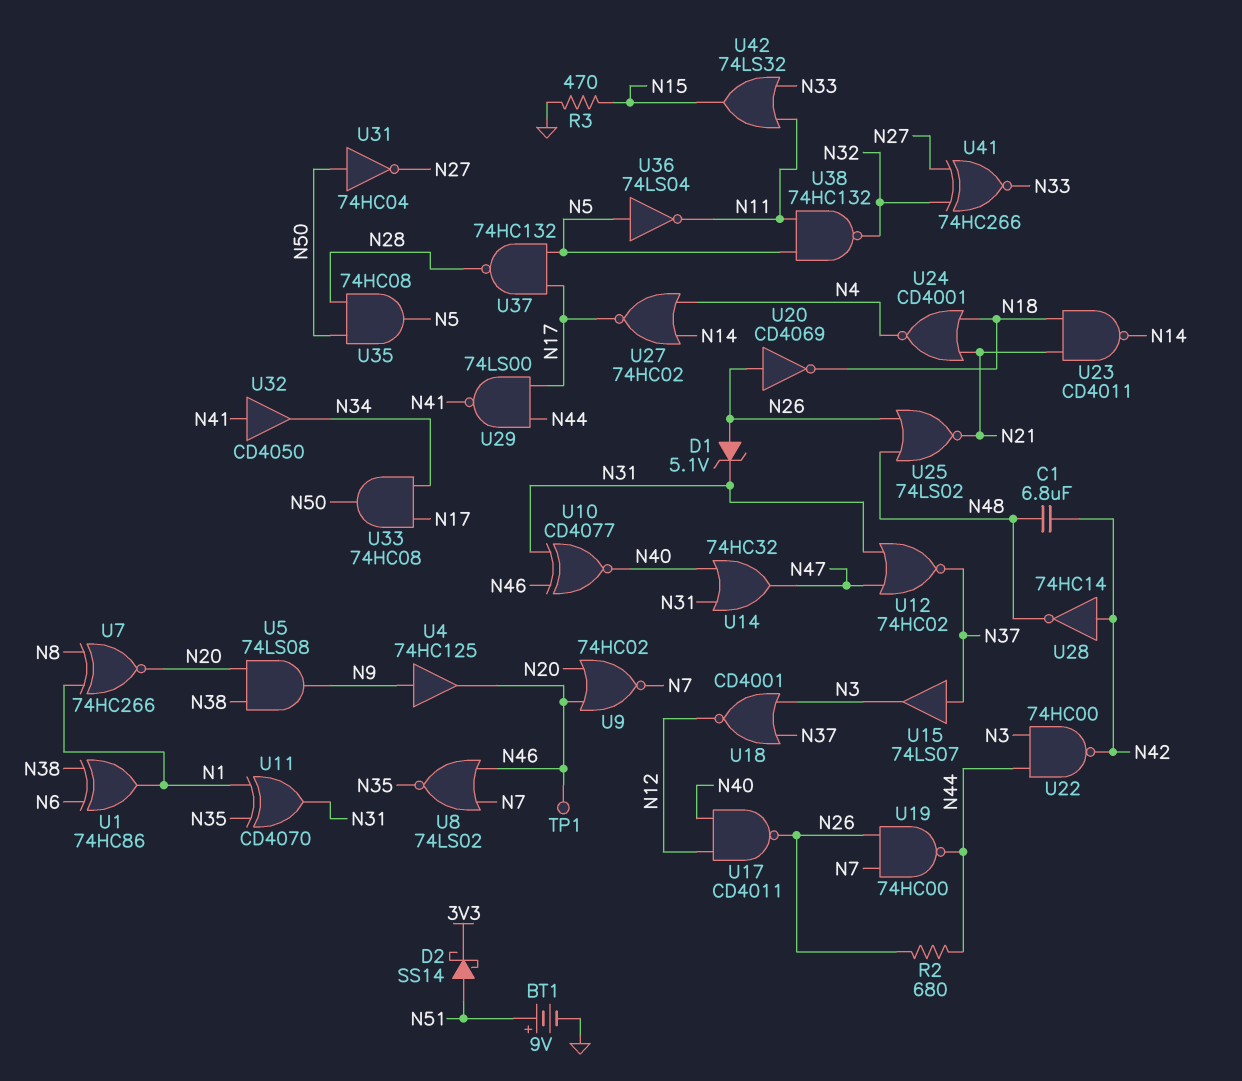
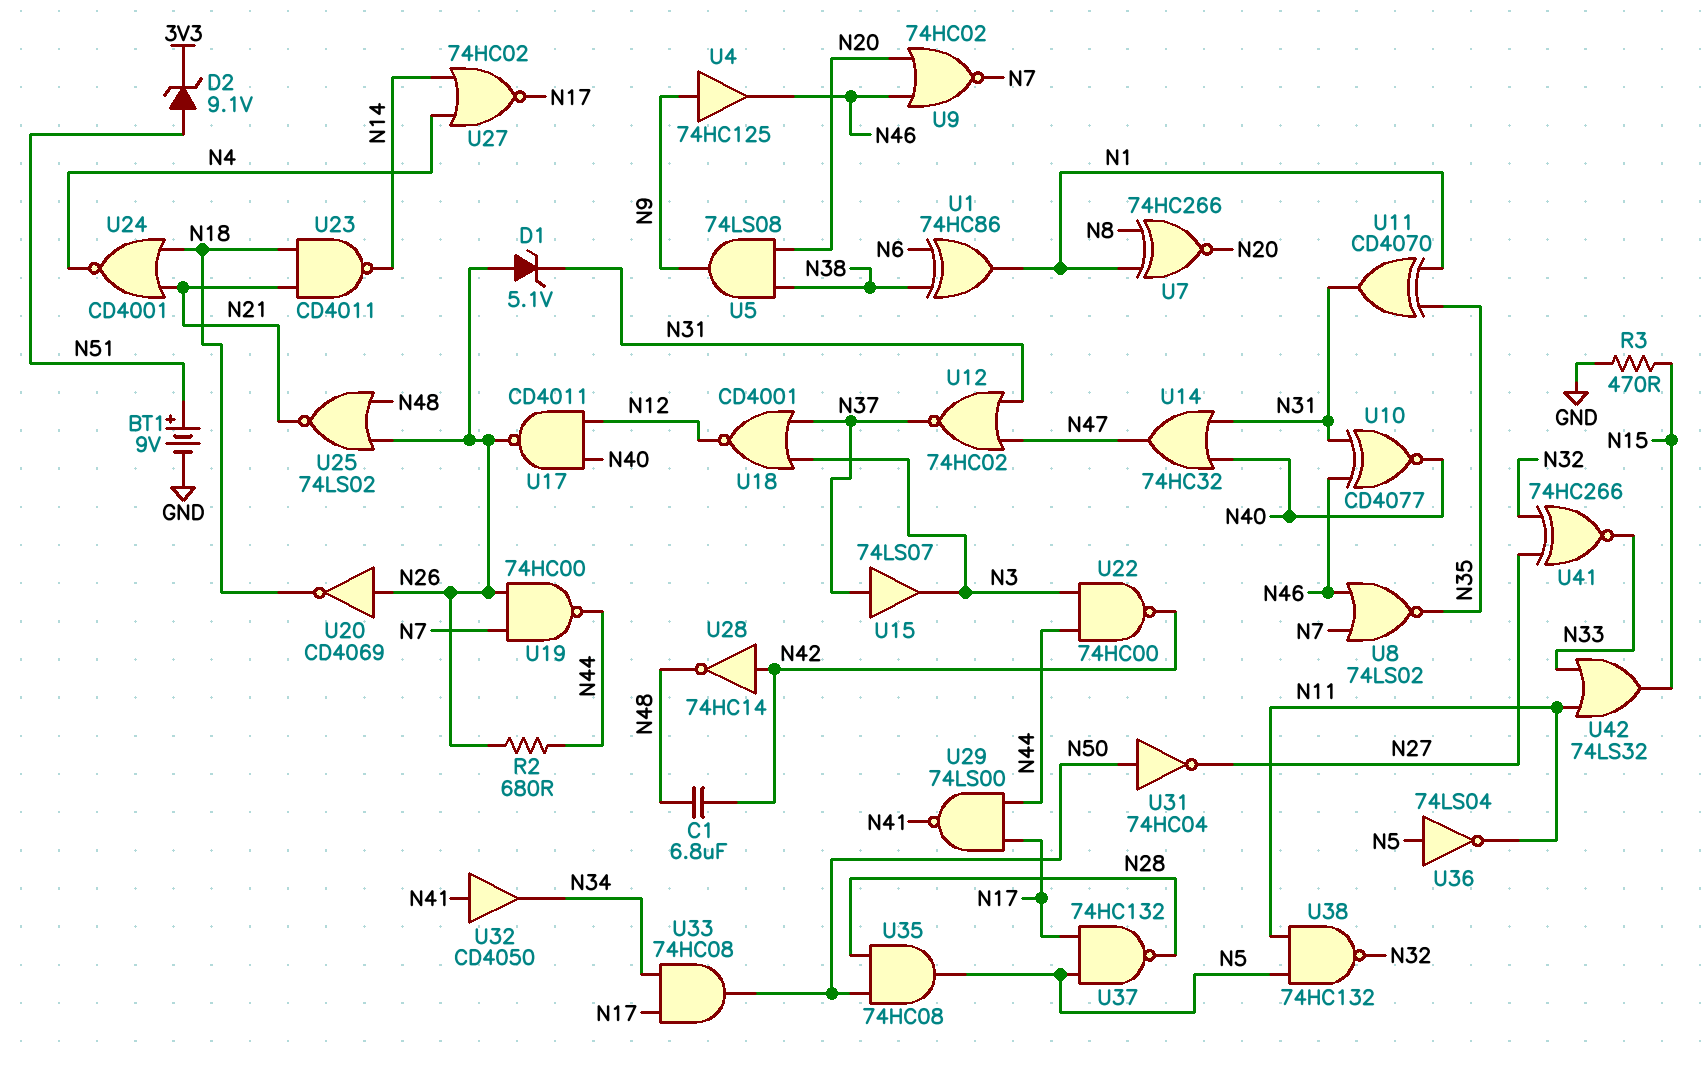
D2: schottky SS14 (A N51, K 3V3) -> zener 9.1V (A N51, K 3V3)
TP1: test point (N46) -> none

